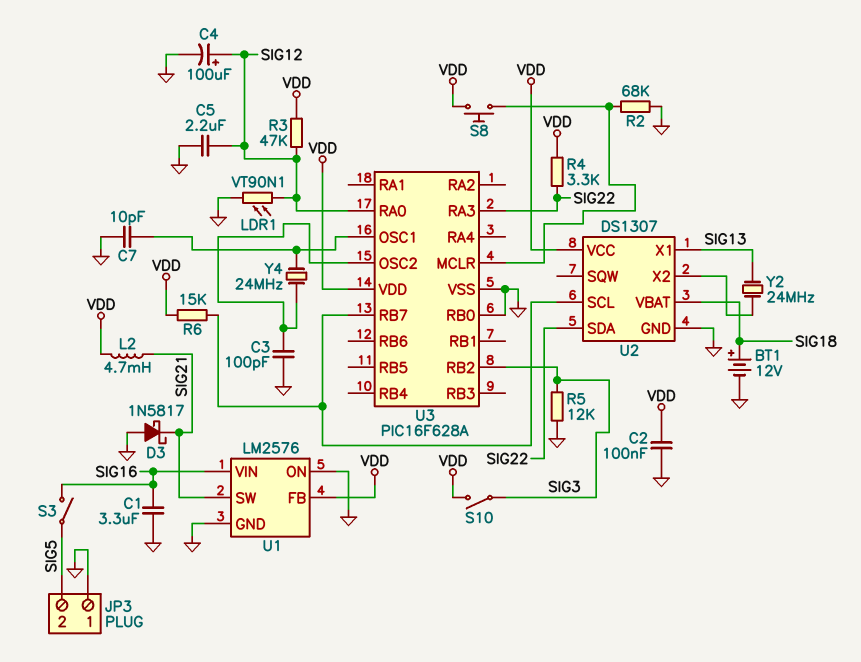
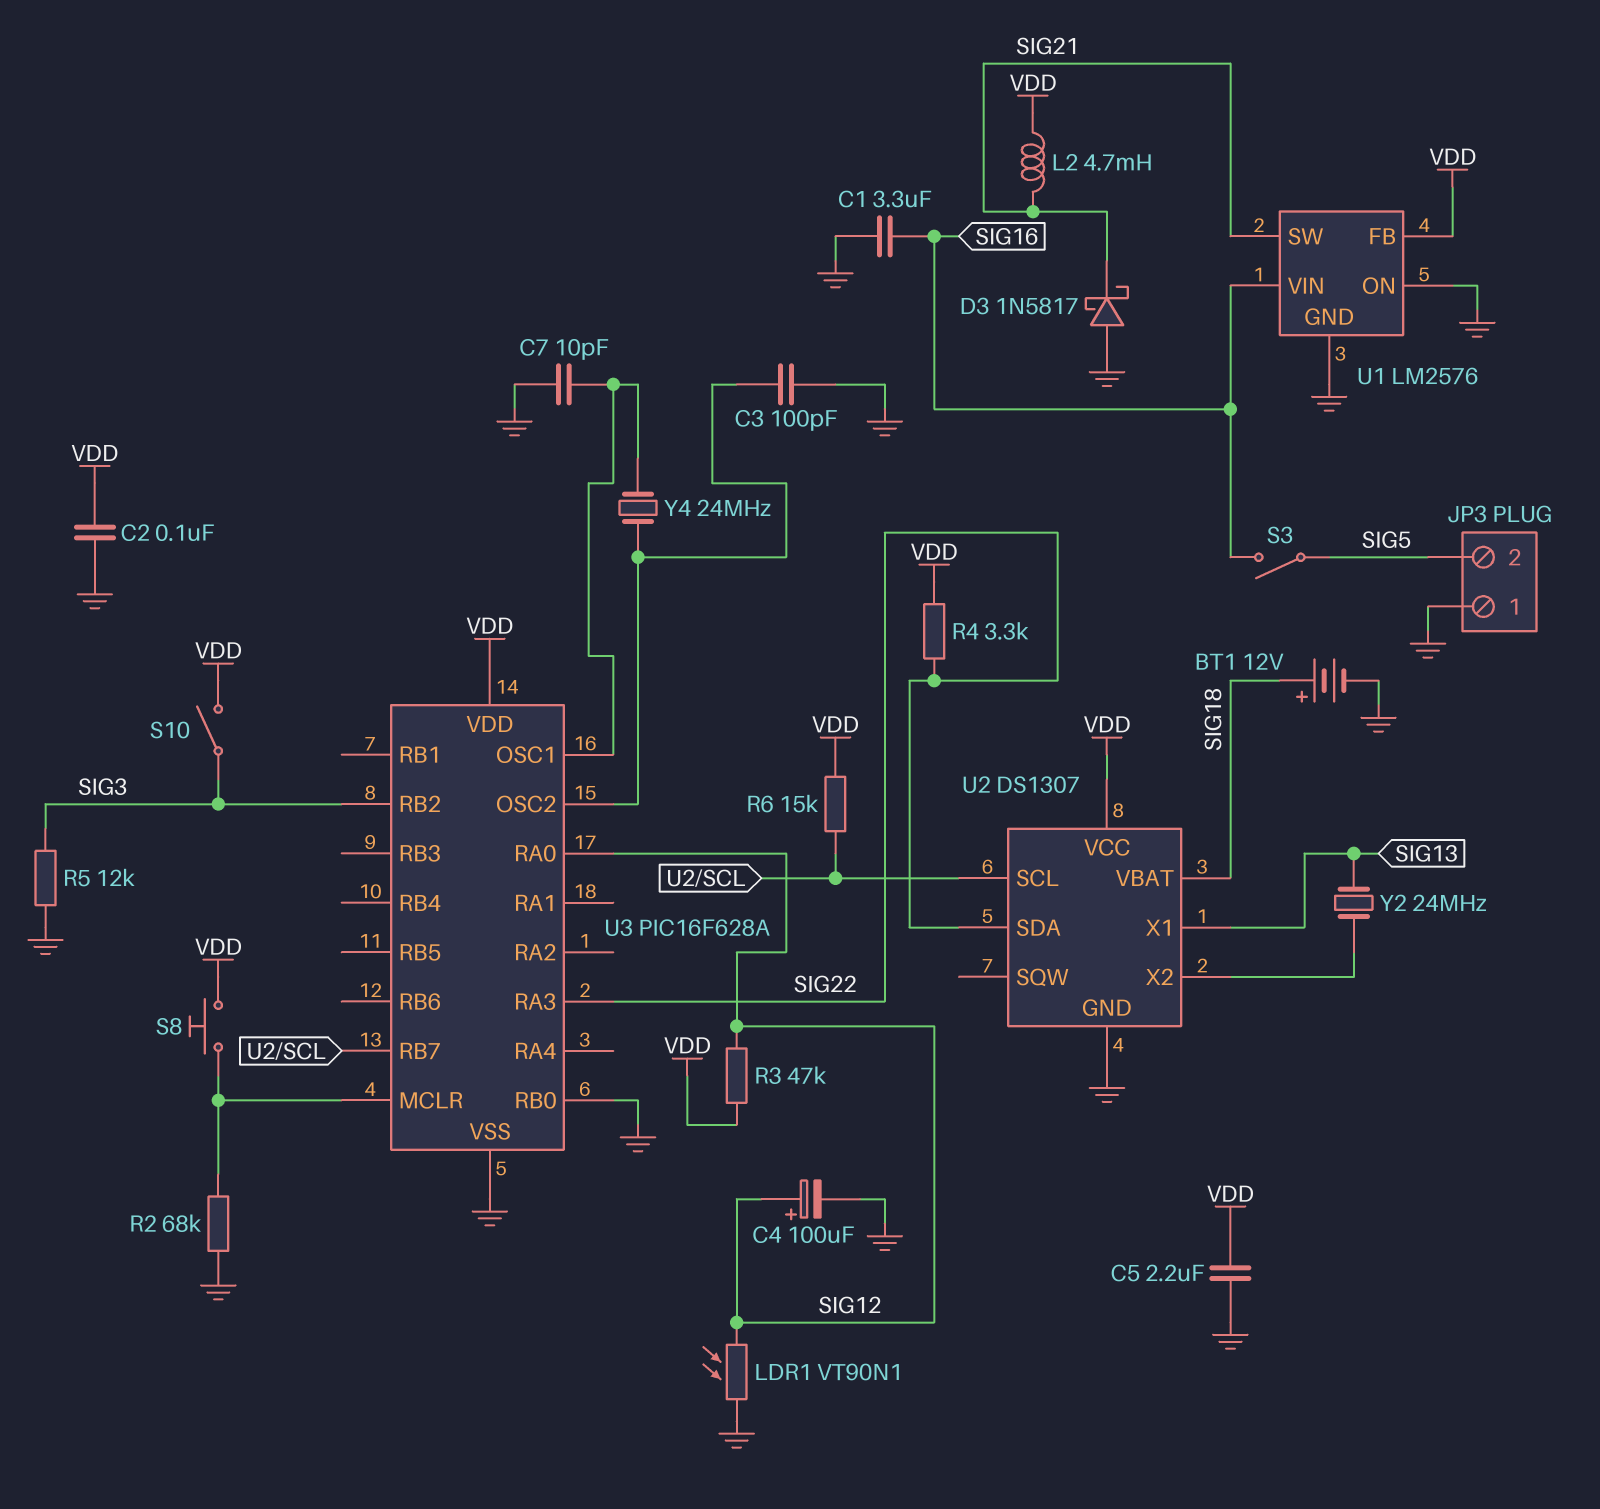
C5: 2.2uF (GND, SIG12) -> 2.2uF (GND, VDD)

